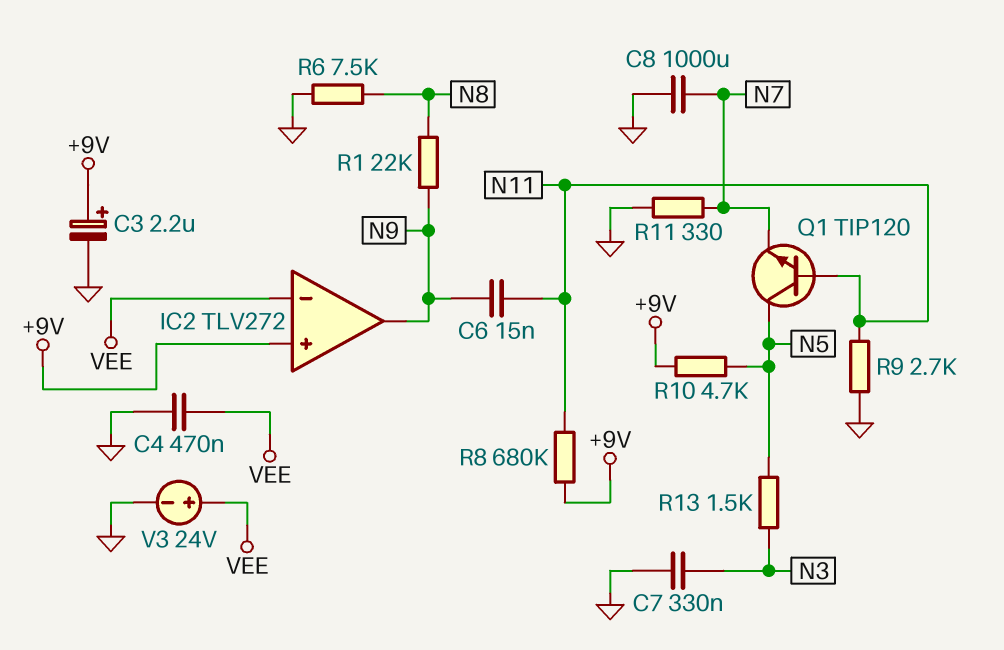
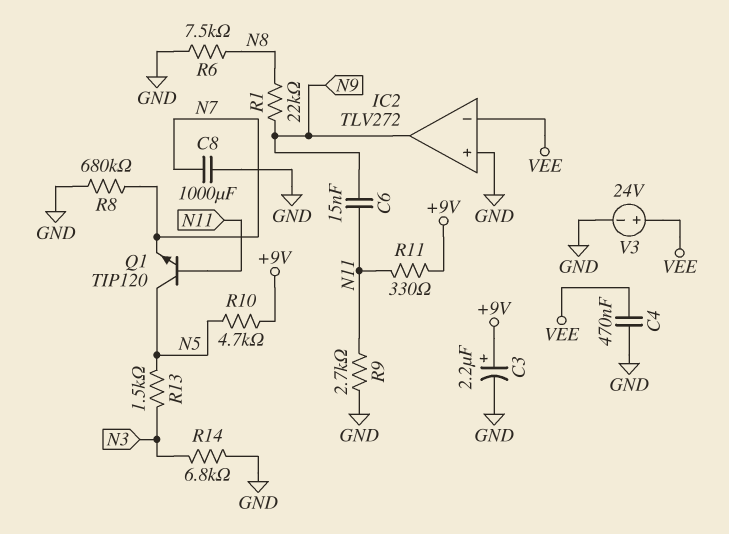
C7: 330nF (GND, N3) -> none
IC2 pin in+: +9V -> GND
R8: 680k (+9V, N11) -> 680k (GND, N7)
R11: 330 (GND, N7) -> 330 (+9V, N11)
R14: none -> 6.8k (GND, N3)

